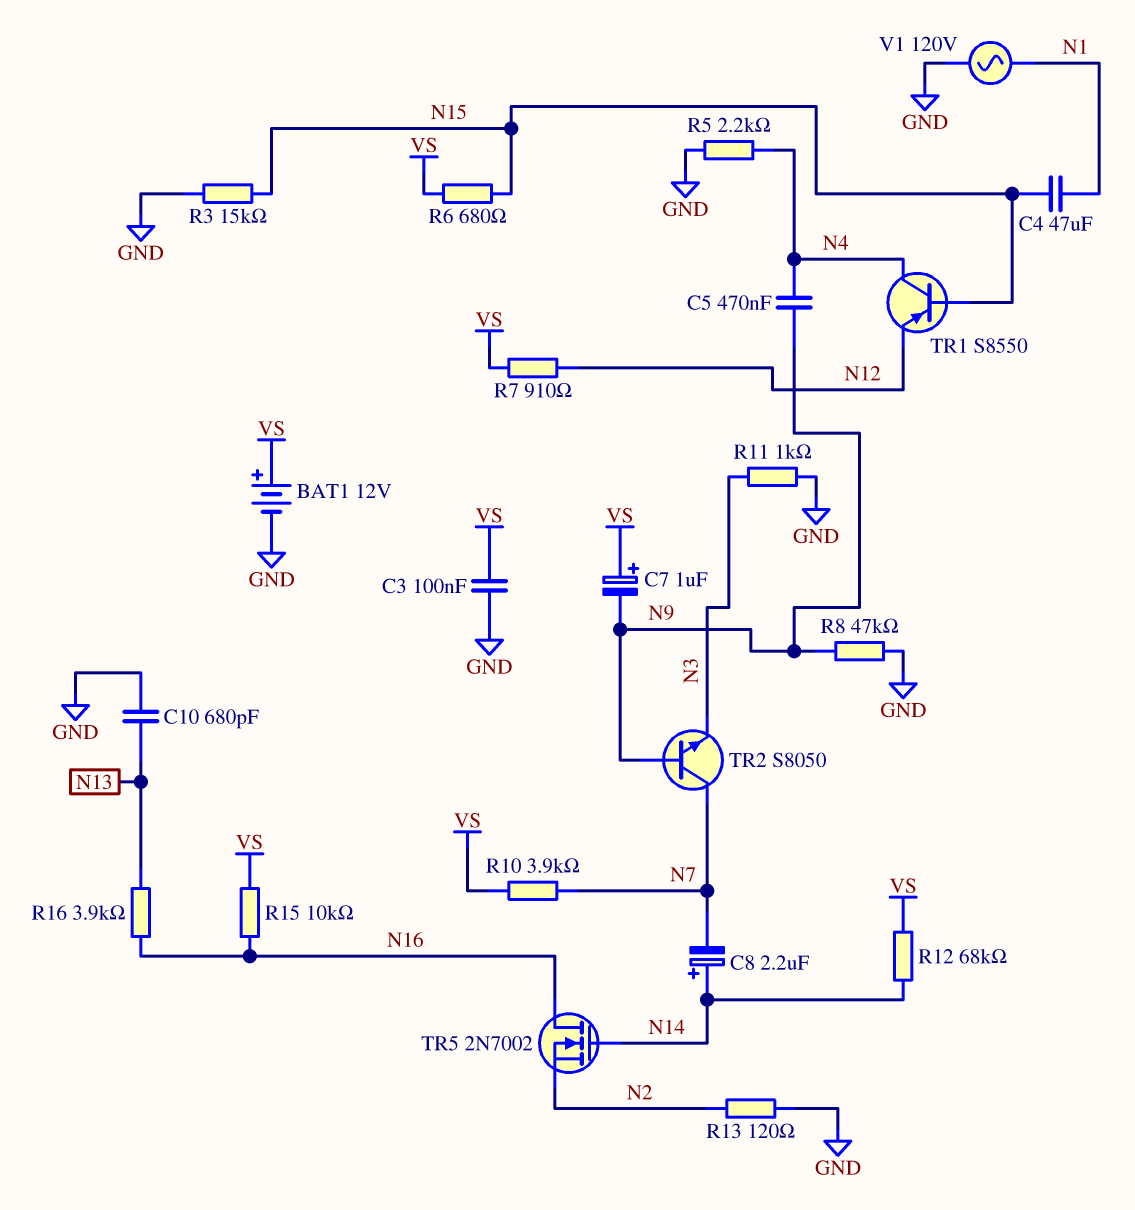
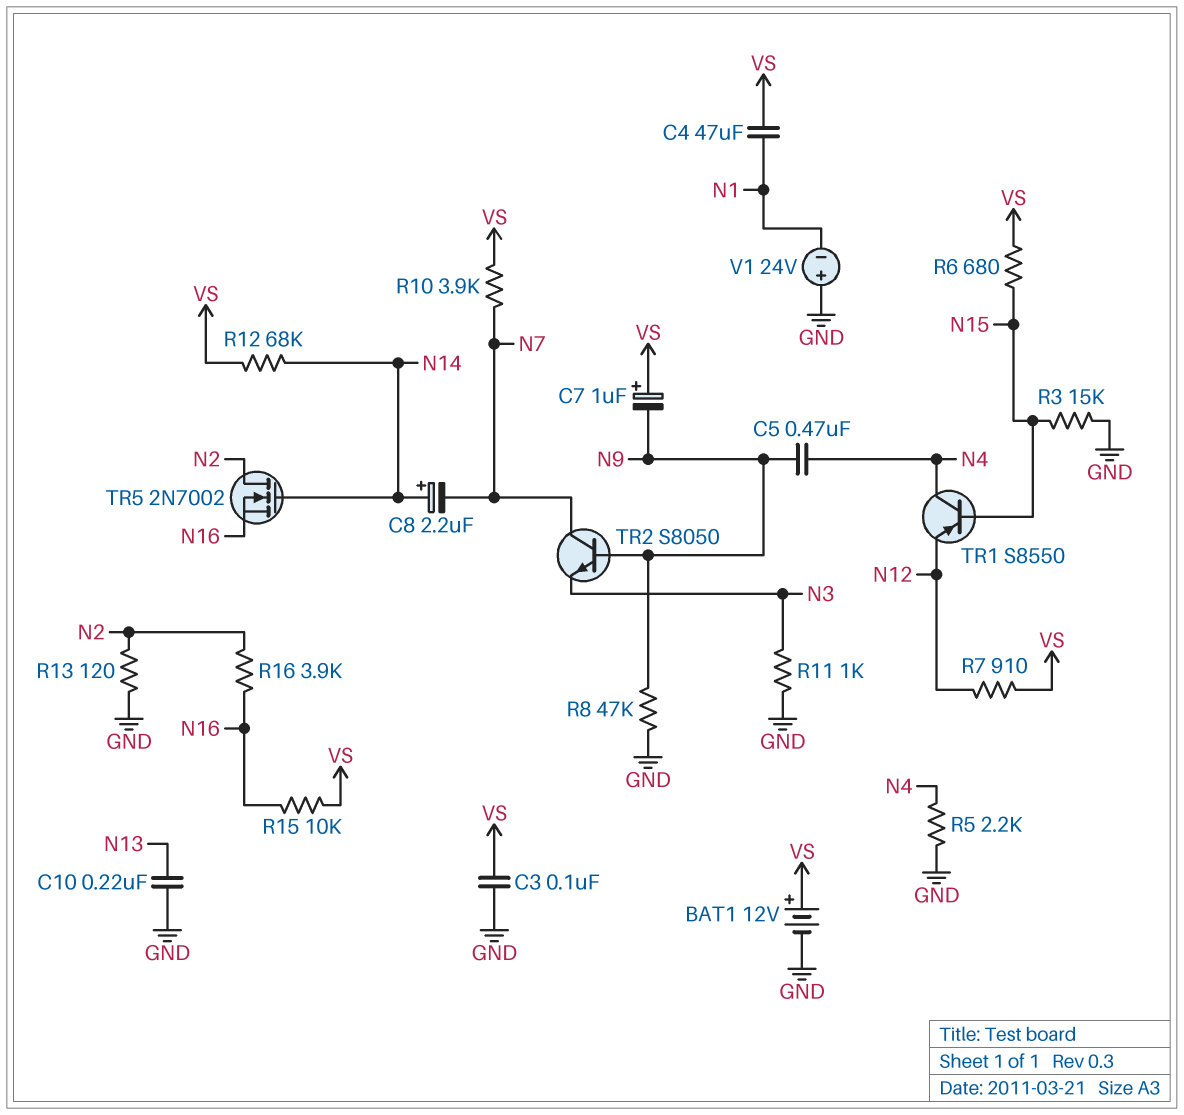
C4: 47uF (N1, N15) -> 47uF (N1, VS)
C10: 680pF (GND, N13) -> 220nF (GND, N13)
R16: 3.9k (N13, N16) -> 3.9k (N2, N16)
TR5: NMOS 2N7002 (G N14, D N16, S N2) -> NMOS 2N7002 (G N14, D N2, S N16)
V1: AC 120V (GND, N1) -> 24V (plus GND, minus N1)

